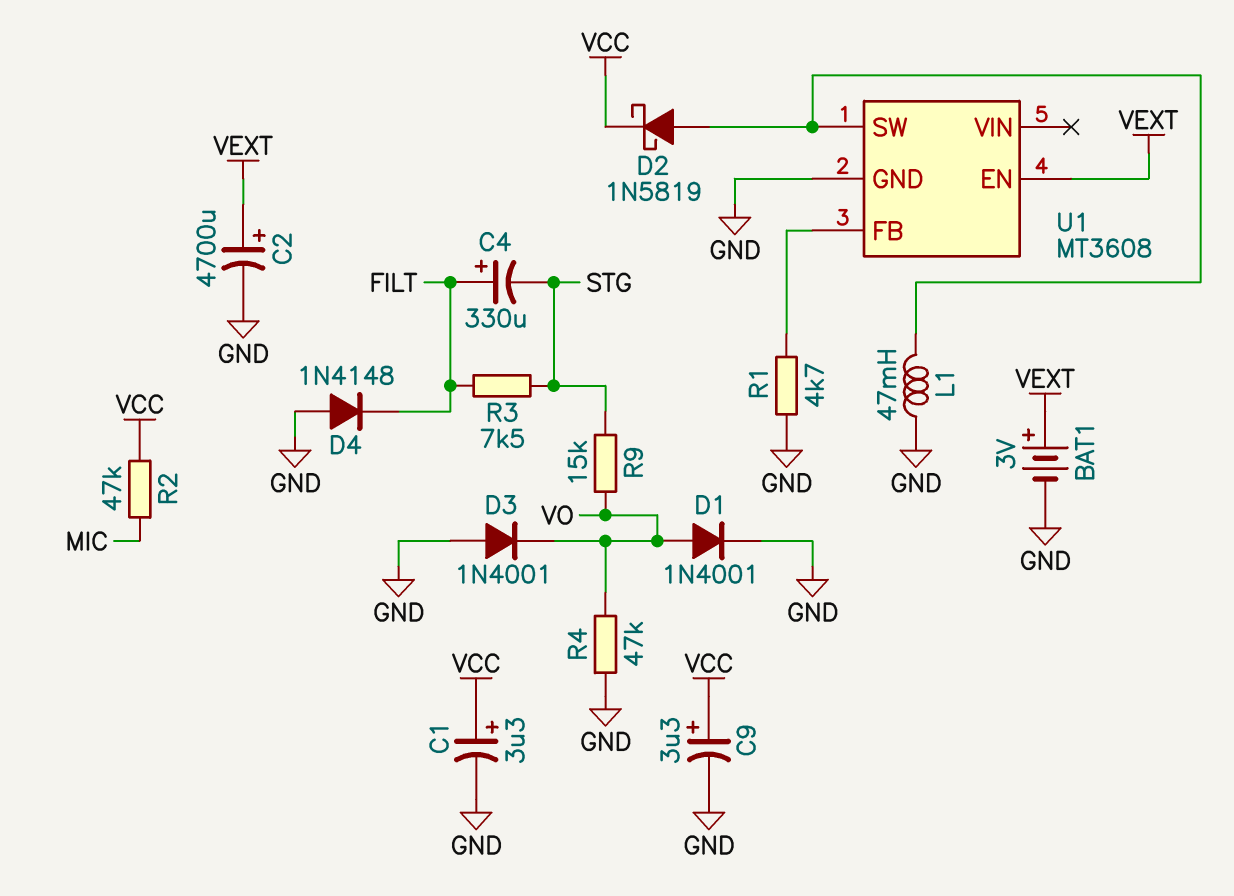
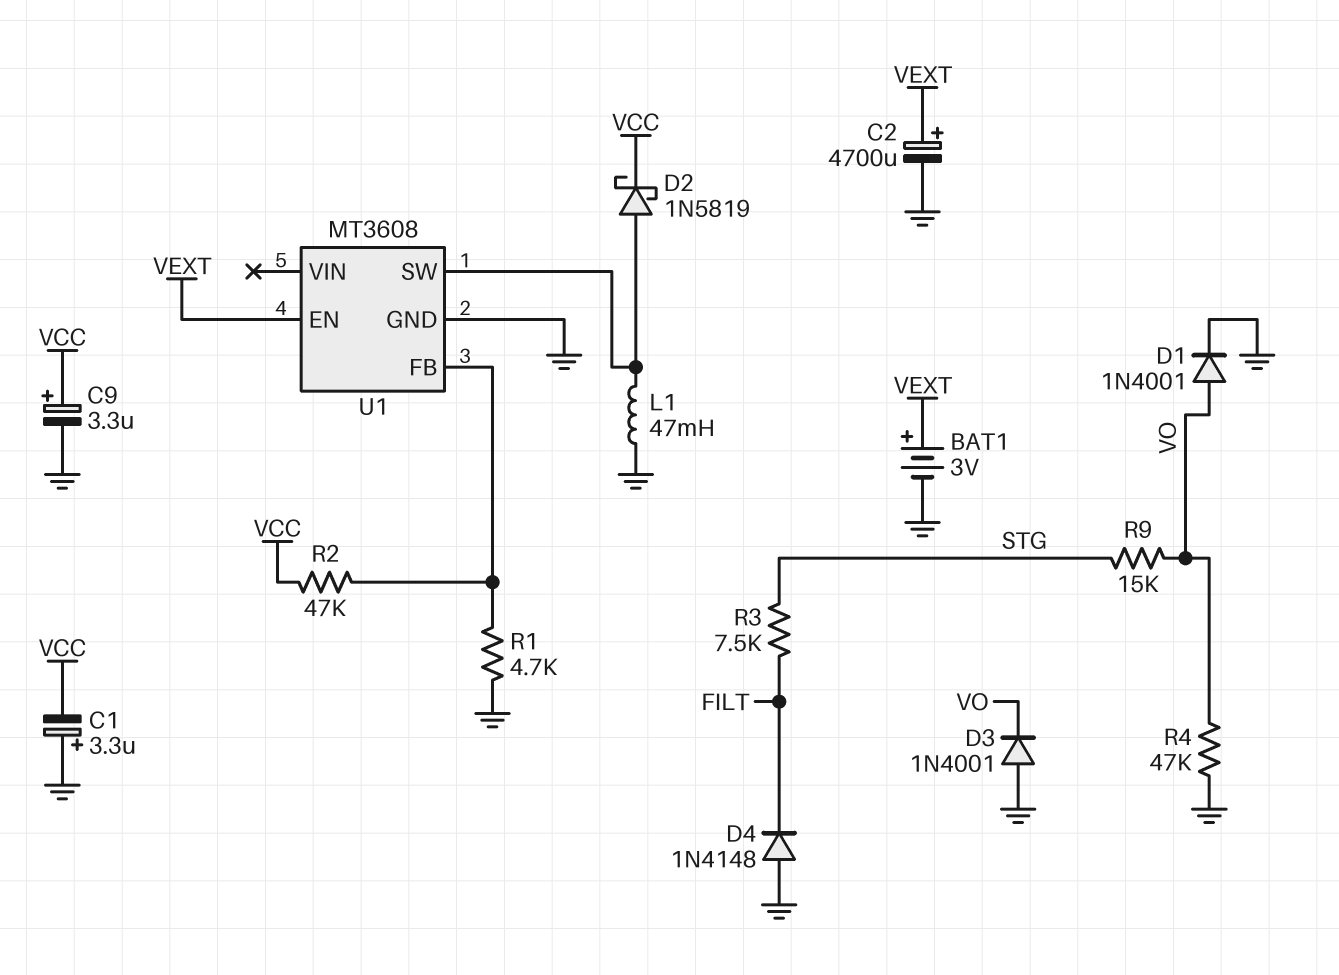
C1: 3.3uF (plus VCC, minus GND) -> 3.3uF (plus GND, minus VCC)
C4: 330uF (plus FILT, minus STG) -> none
R2: 47k (MIC, VCC) -> 47k (U1/FB, VCC)

